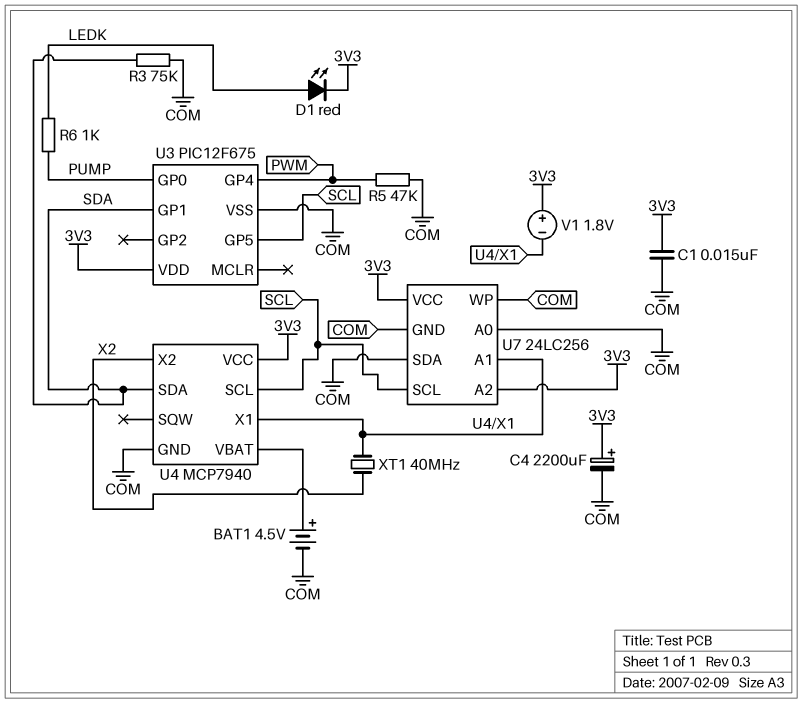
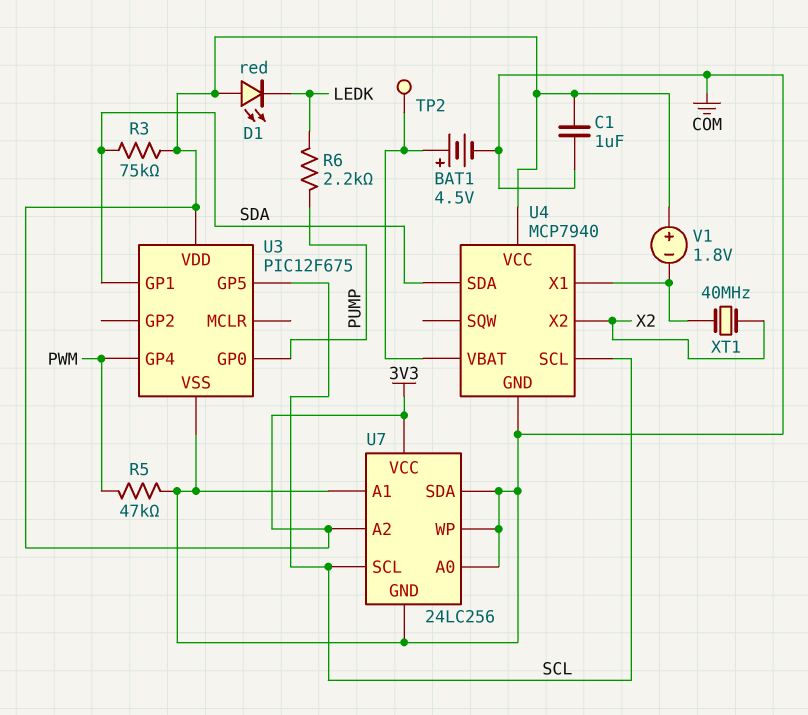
C1: 15nF (3V3, COM) -> 1uF (3V3, COM)
C4: 2200uF (plus 3V3, minus COM) -> none
D1: LED red (A LEDK, K 3V3) -> LED red (A 3V3, K LEDK)
R3: 75k (COM, SDA) -> 75k (3V3, SDA)
R6: 1k (LEDK, PUMP) -> 2.2k (LEDK, PUMP)
TP2: none -> test point (U4/VBAT)
U7 pin A1: U4/X1 -> COM

